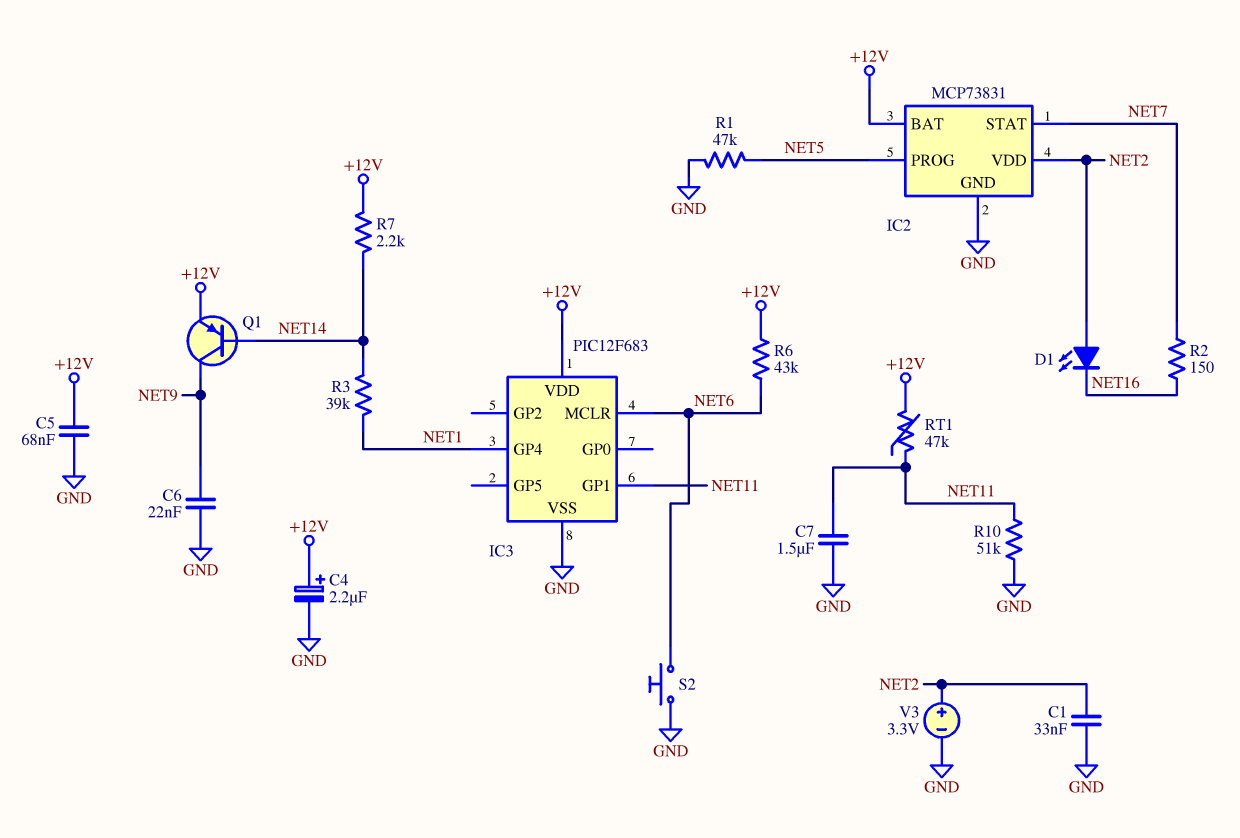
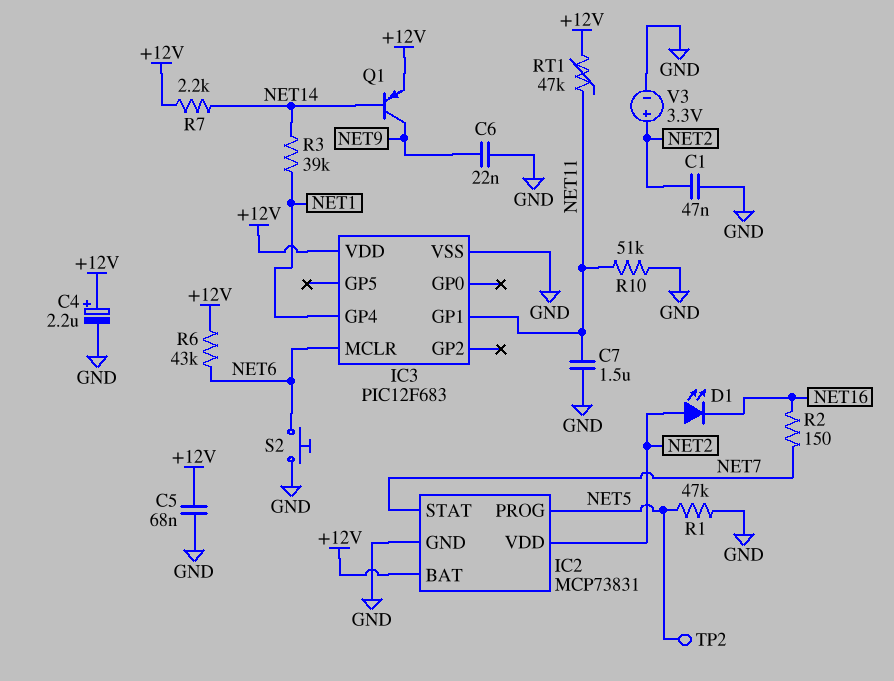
C1: 33nF (GND, NET2) -> 47nF (GND, NET2)
TP2: none -> test point (NET5)

